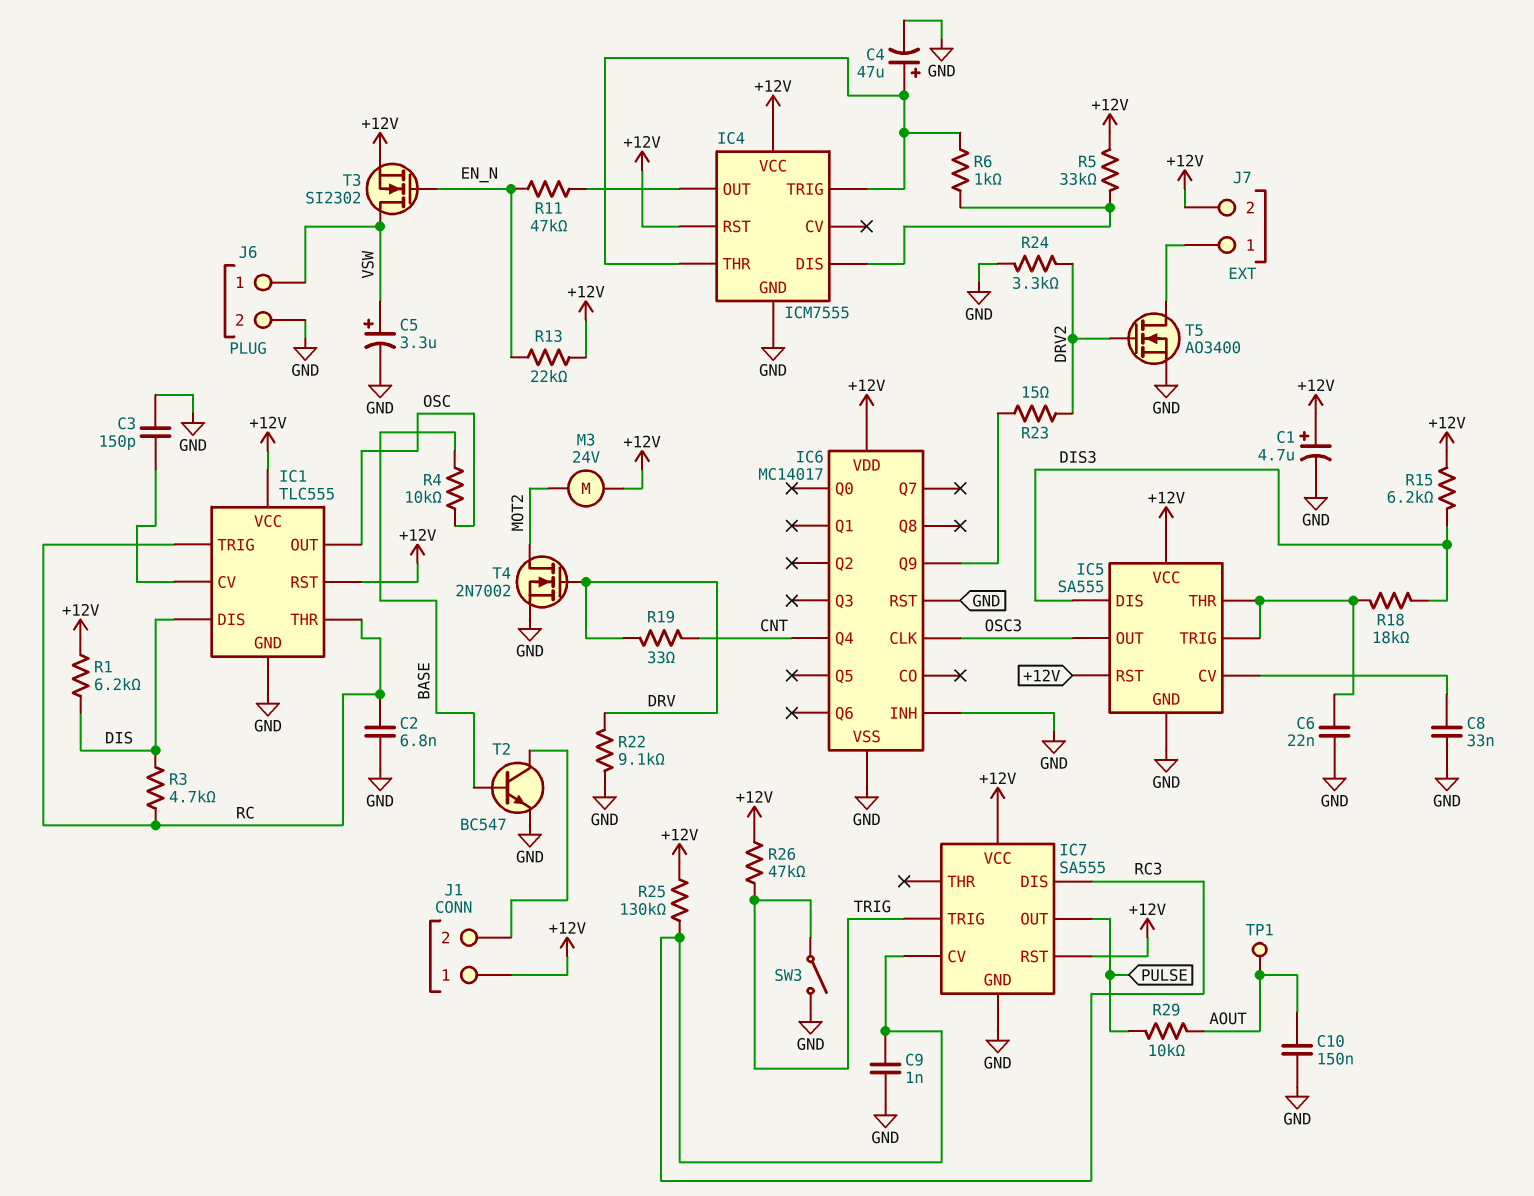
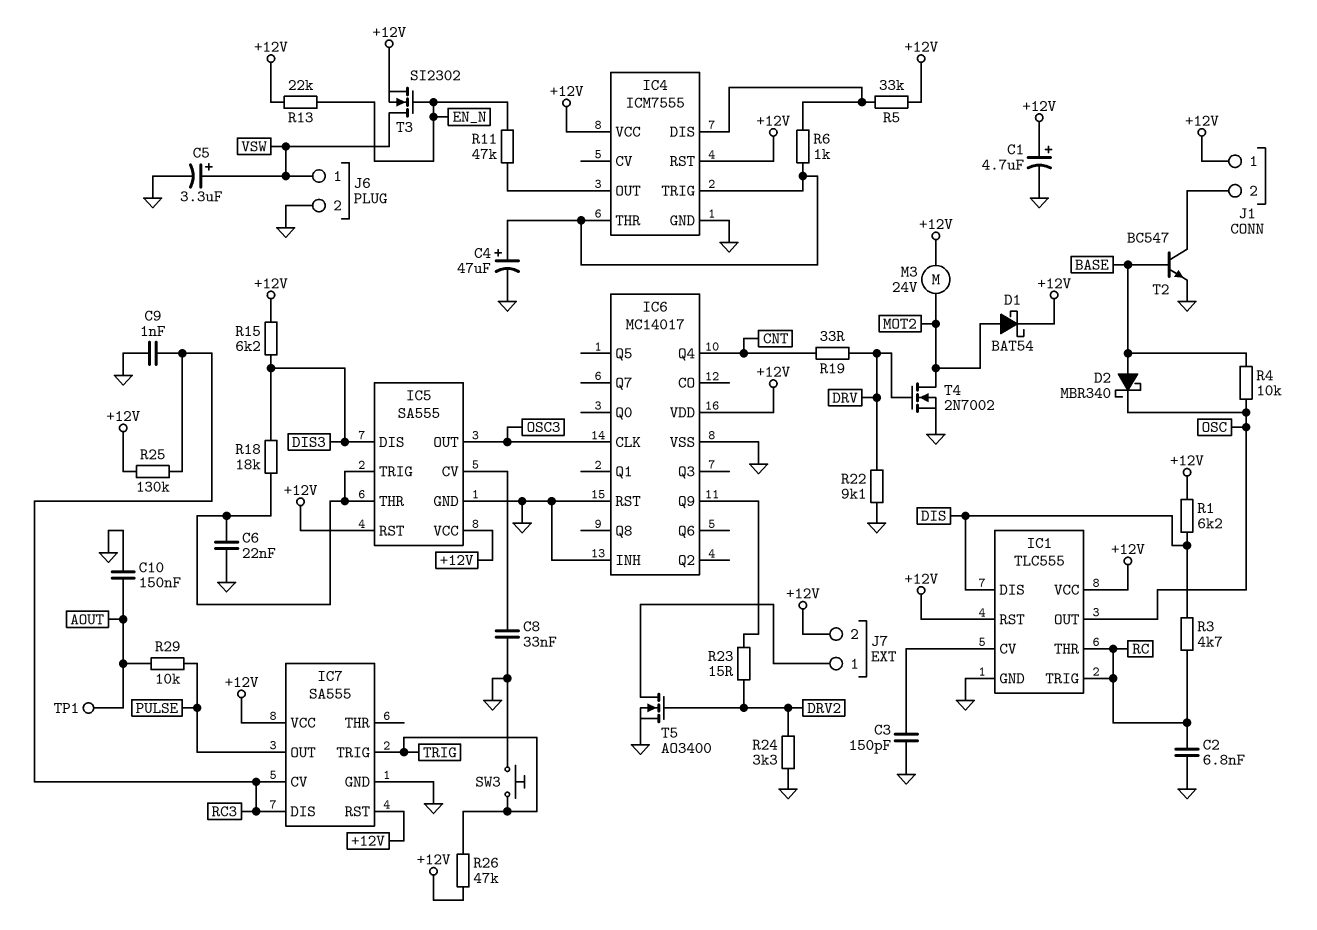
D1: none -> schottky BAT54 (A MOT2, K +12V)
D2: none -> schottky MBR340 (A BASE, K OSC)
SW3: switch (GND, TRIG) -> button (GND, TRIG)

